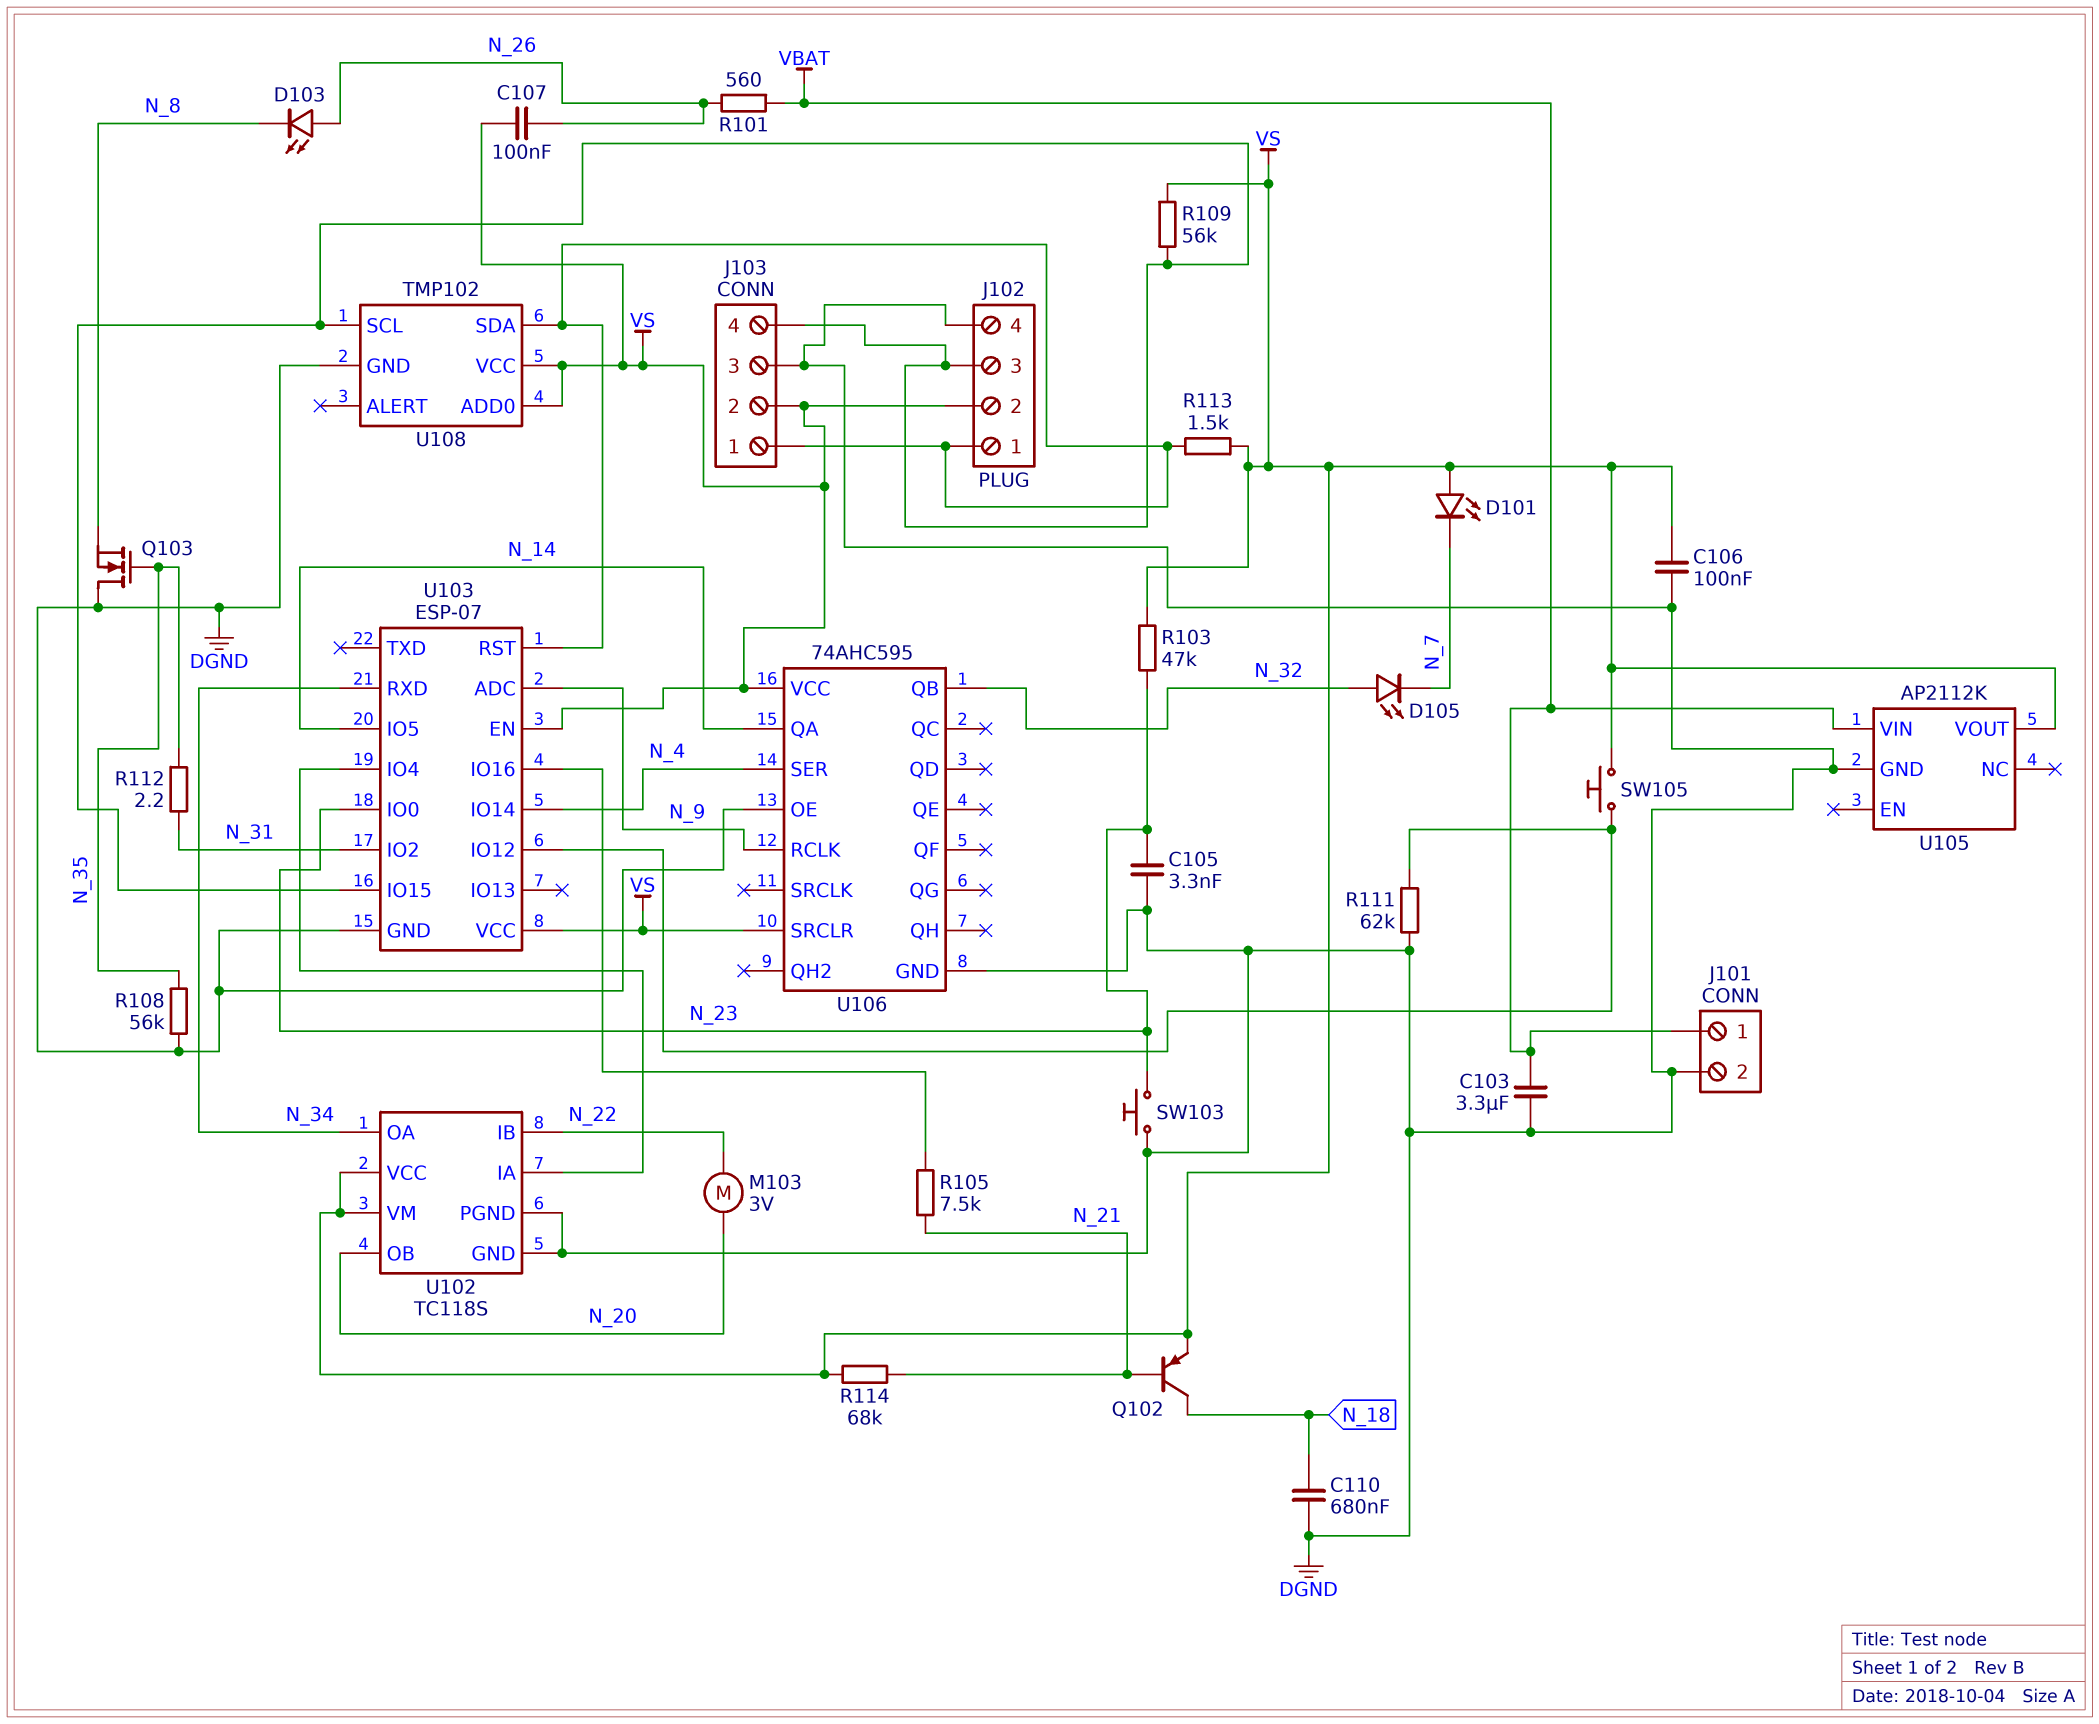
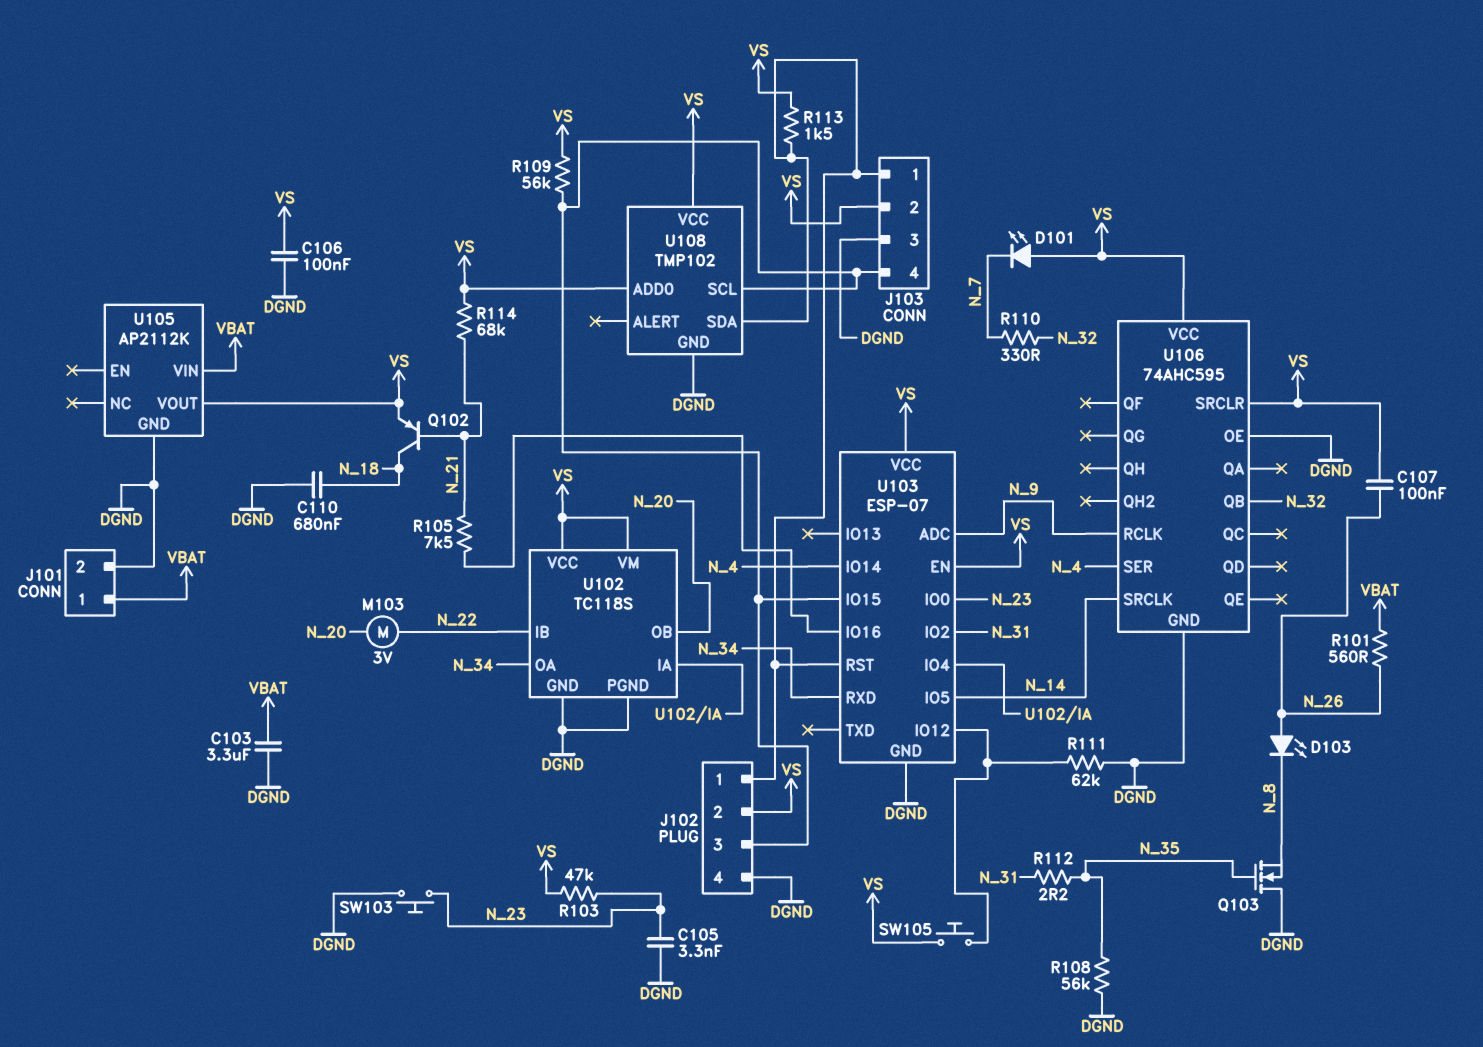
D105: LED (A N_32, K N_7) -> none
R110: none -> 330 (N_7, N_32)
U106 pin QA: N_14 -> none
U106 pin SRCLK: none -> N_14

